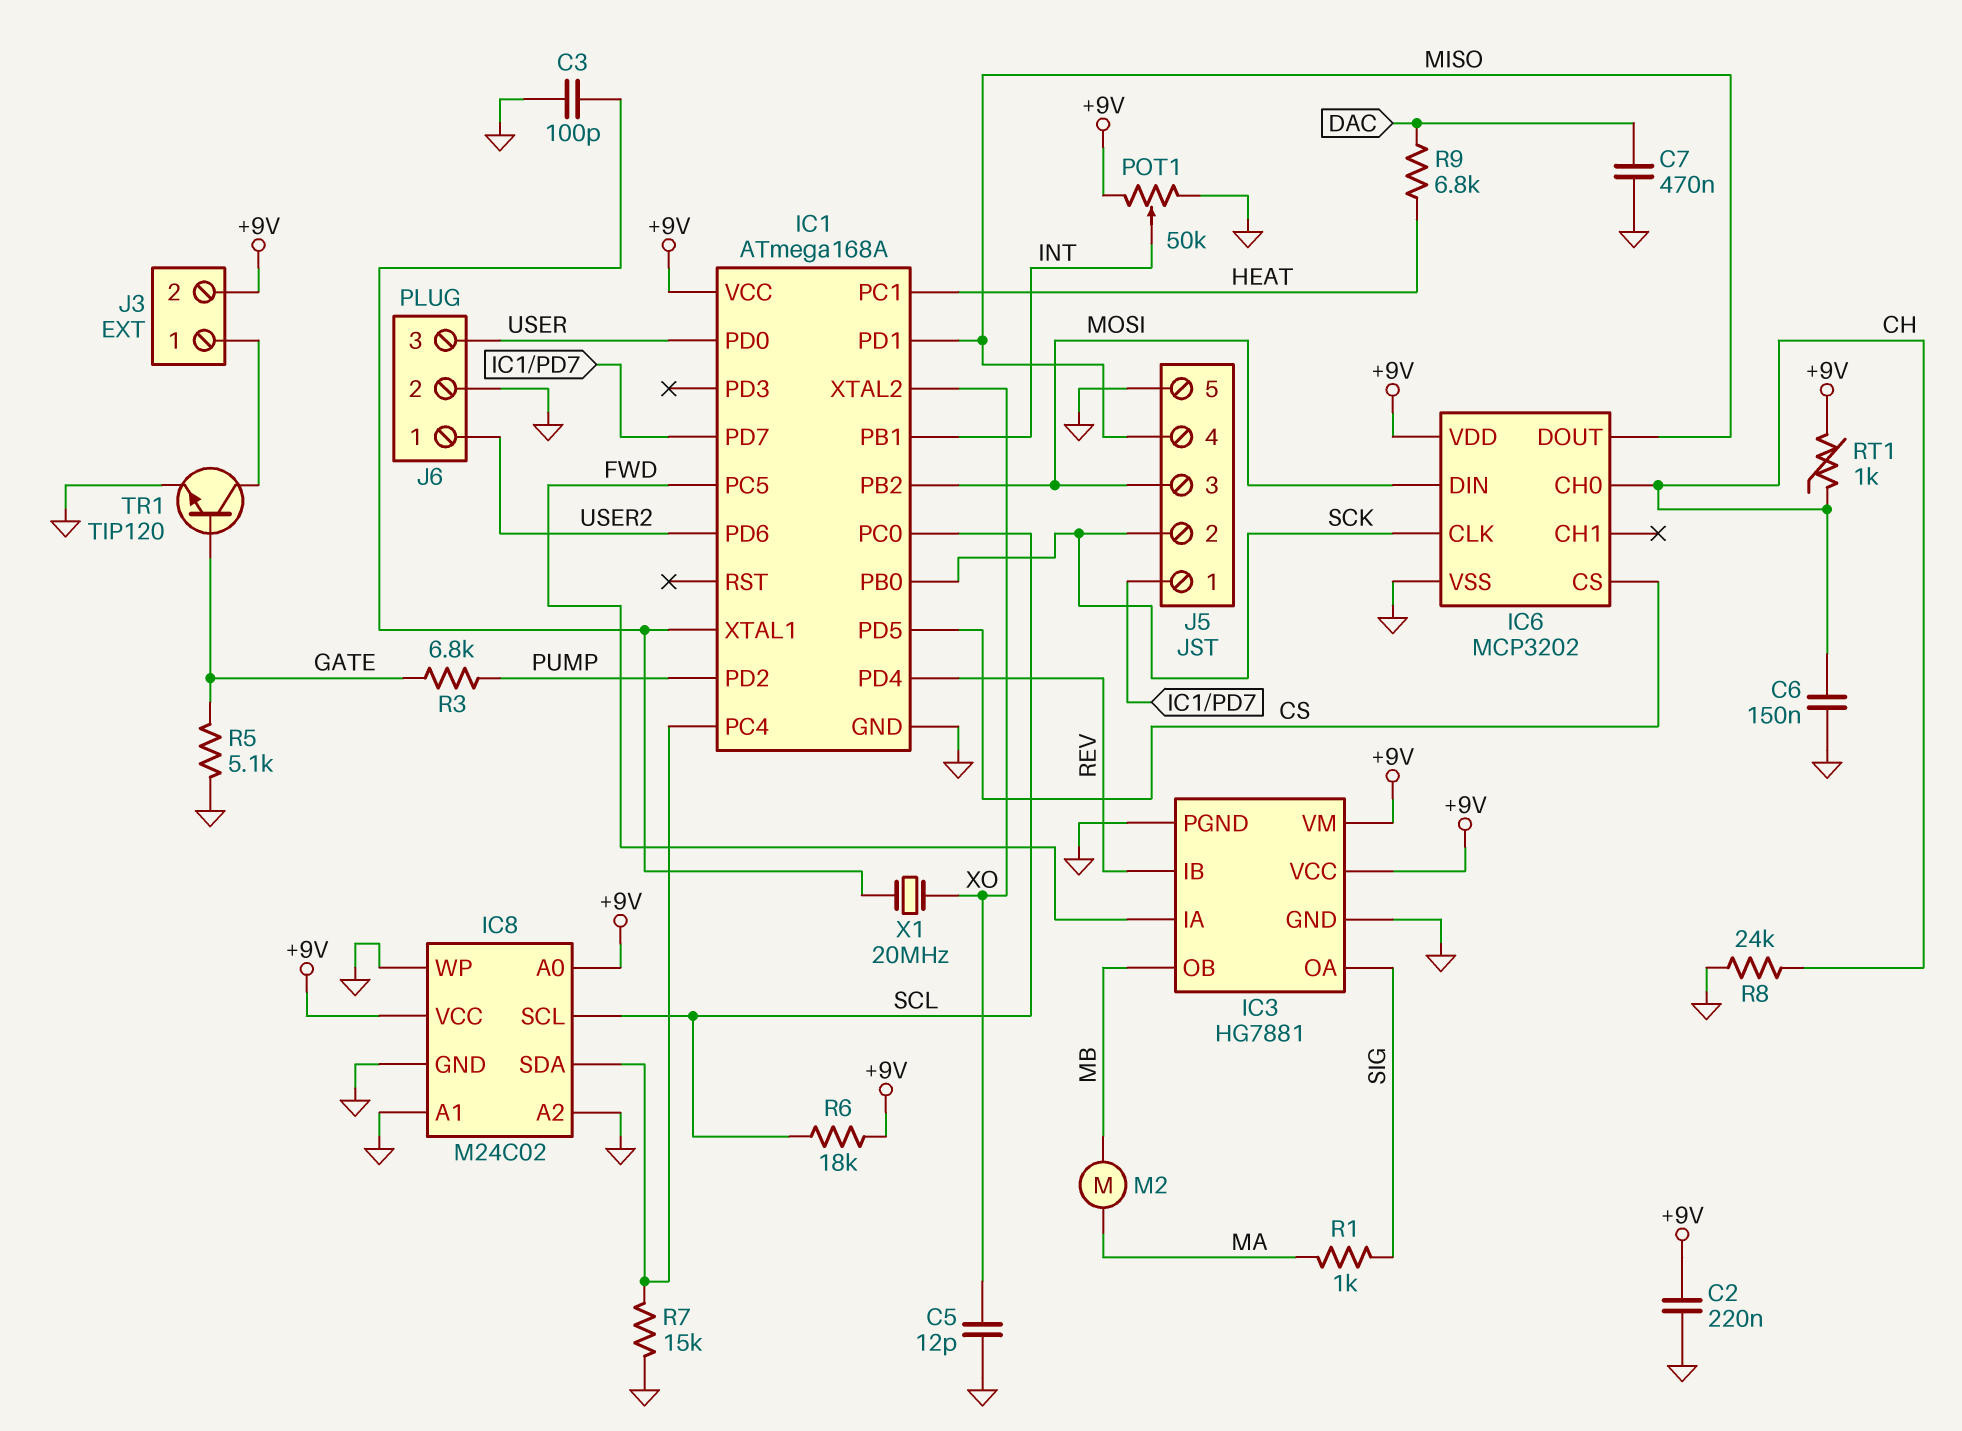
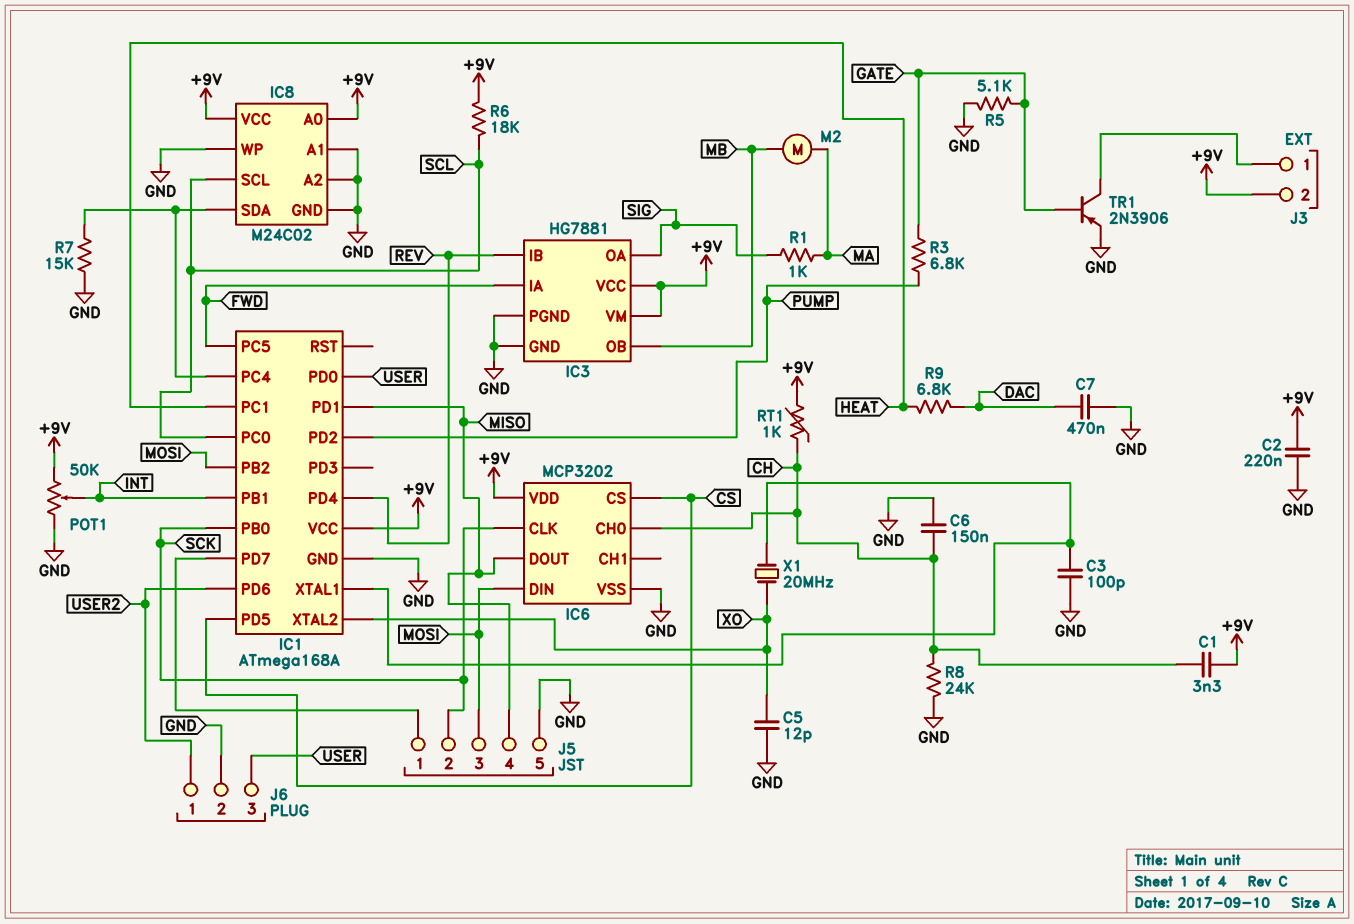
C1: none -> 3.3nF (+9V, CH)
TR1: NPN TIP120 (B GATE, C J3/1, E GND) -> PNP 2N3906 (B GATE, C J3/1, E GND)

